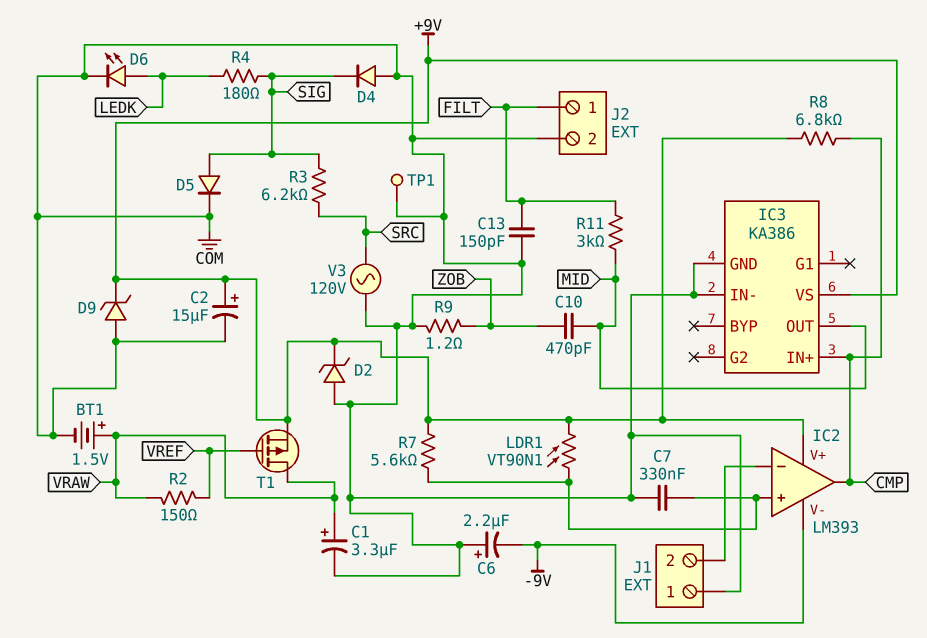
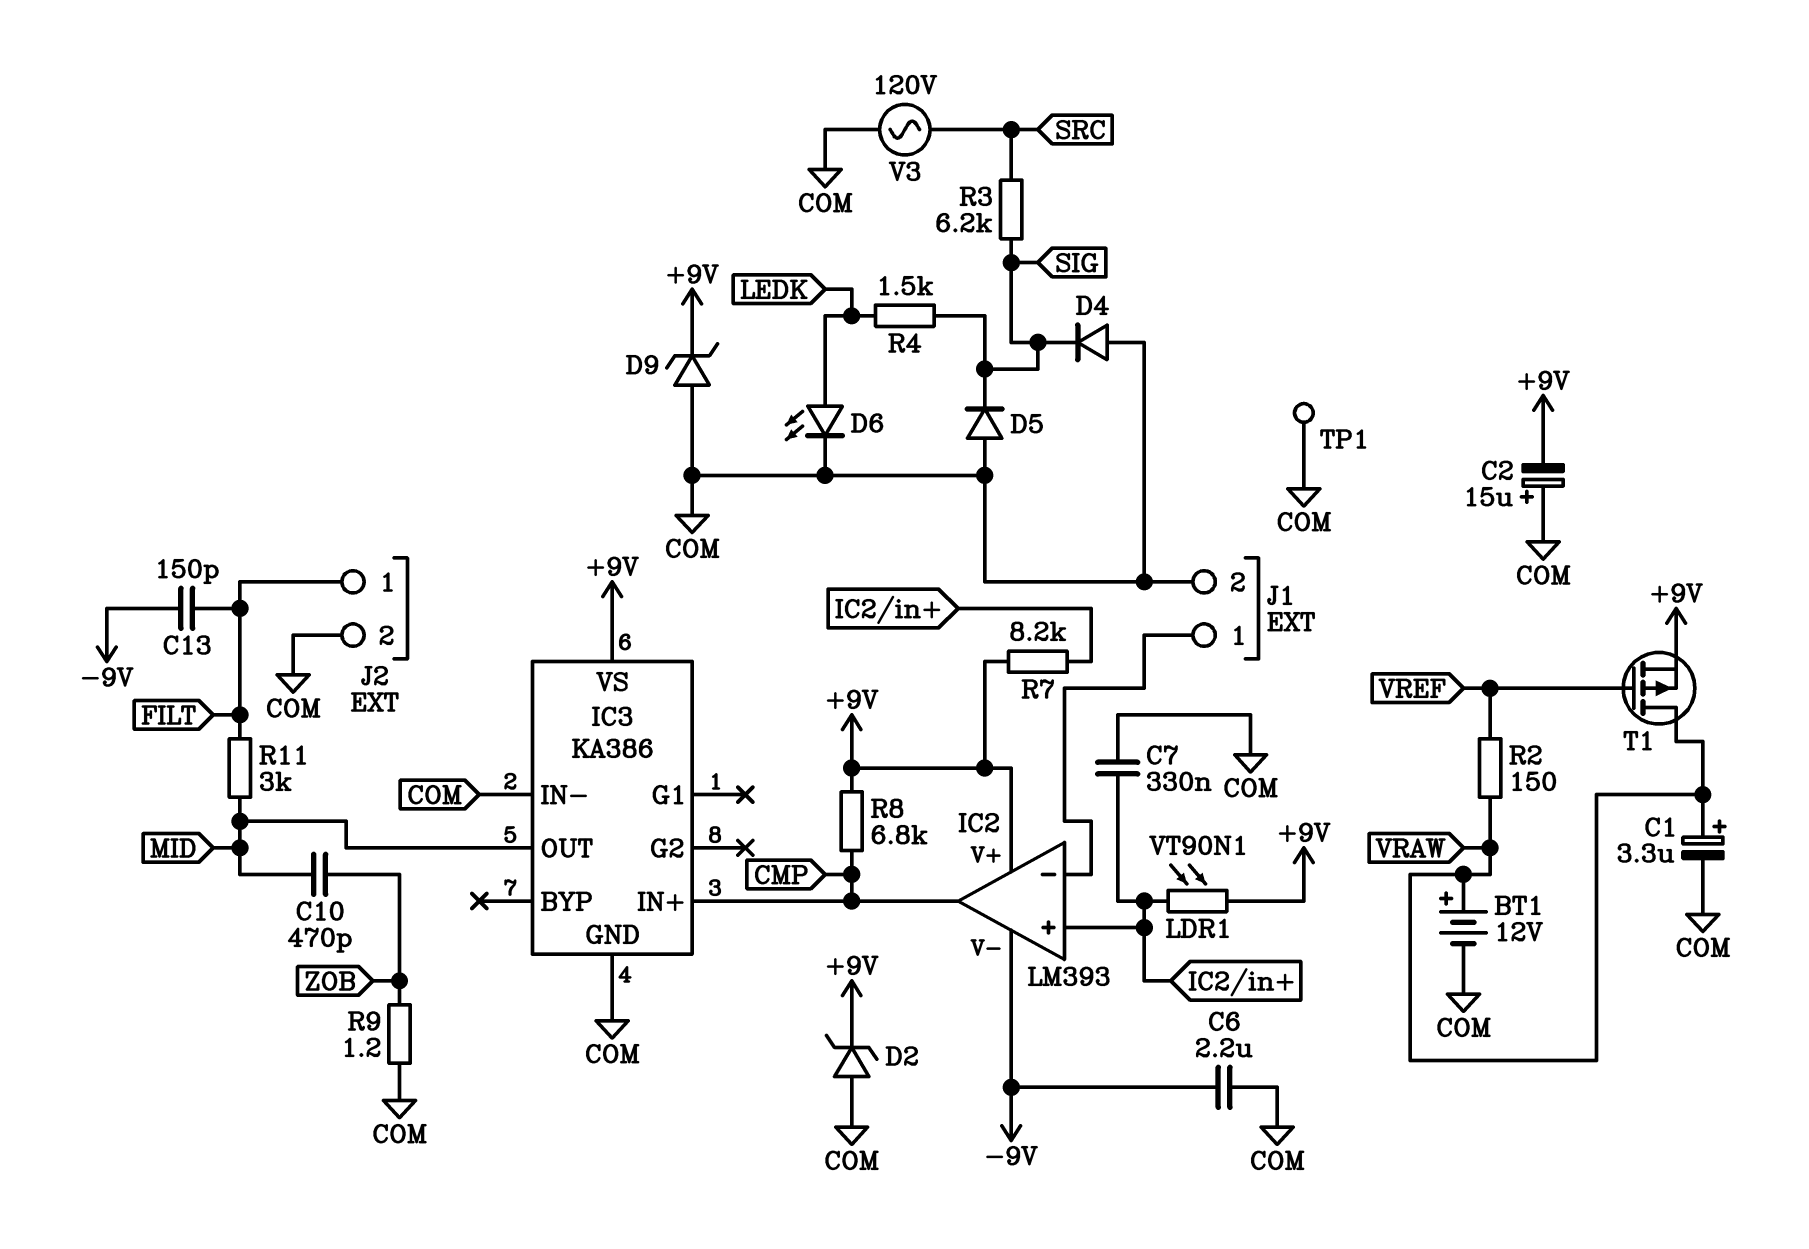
BT1: 1.5V (plus VRAW, minus COM) -> 12V (plus VRAW, minus COM)
C2: 15uF (plus +9V, minus COM) -> 15uF (plus COM, minus +9V)
C6: 2.2uF (plus COM, minus -9V) -> 2.2uF (-9V, COM)
C13: 150pF (COM, FILT) -> 150pF (-9V, FILT)
D5: diode (A SIG, K COM) -> diode (A COM, K SIG)
J1 pin 1: COM -> IC2/in-
J1 pin 2: IC2/in- -> COM
R4: 180 (LEDK, SIG) -> 1.5k (LEDK, SIG)
R7: 5.6k (+9V, IC2/in+) -> 8.2k (+9V, IC2/in+)

